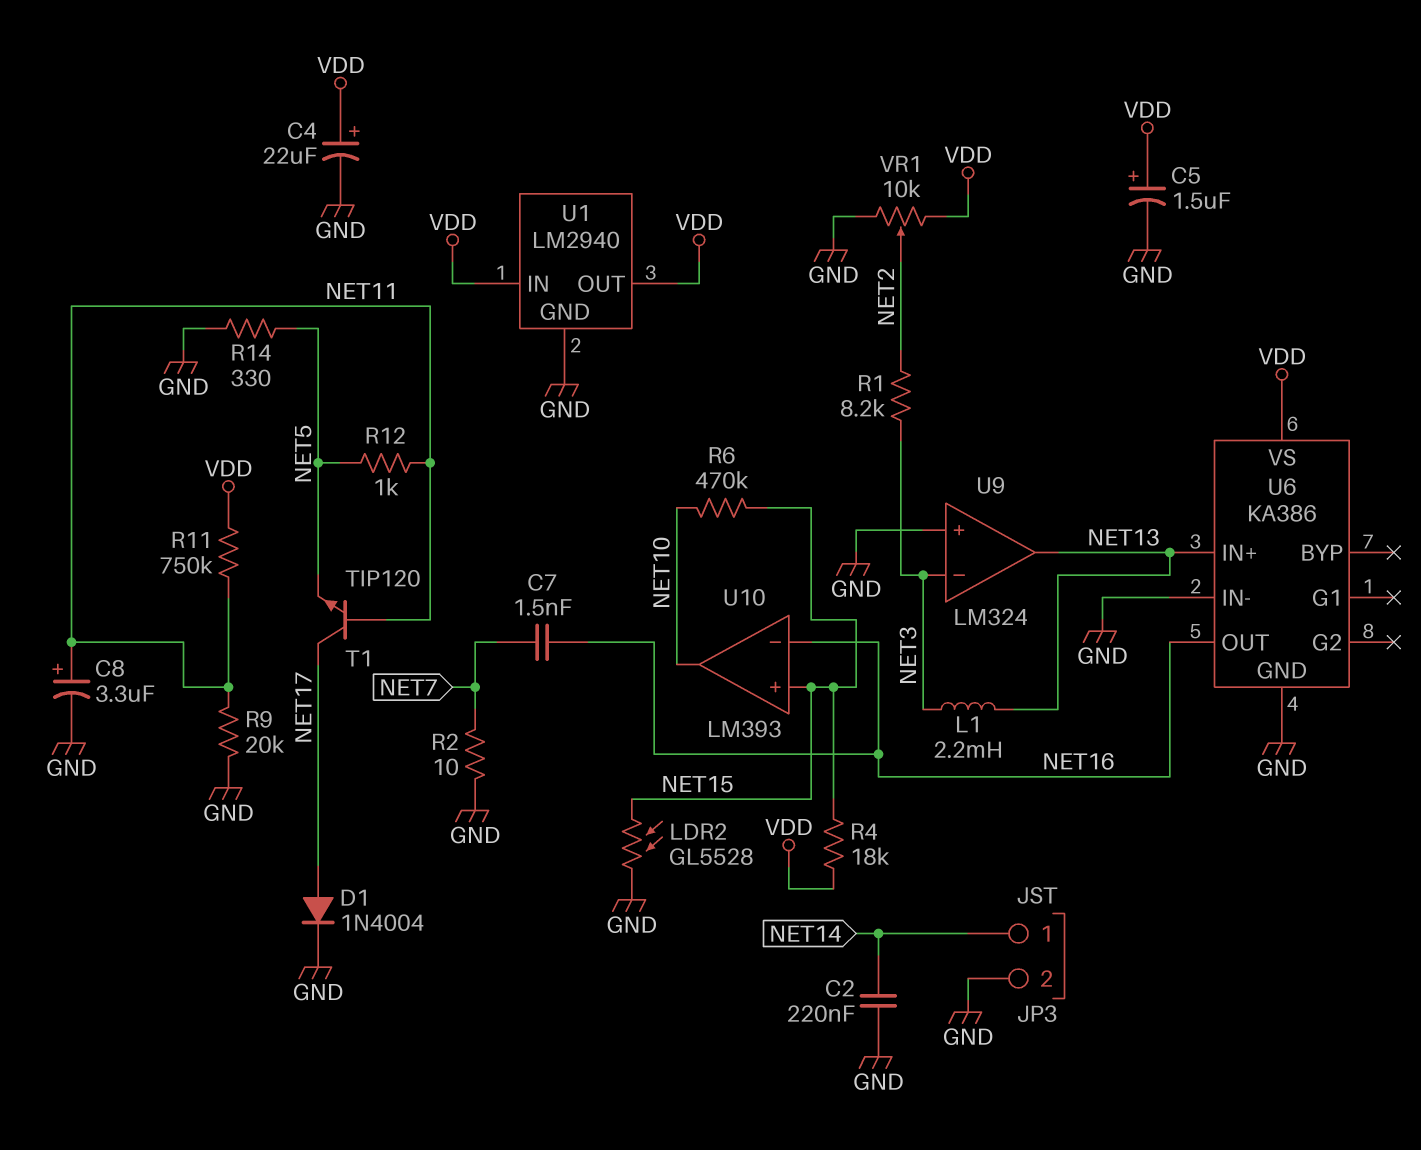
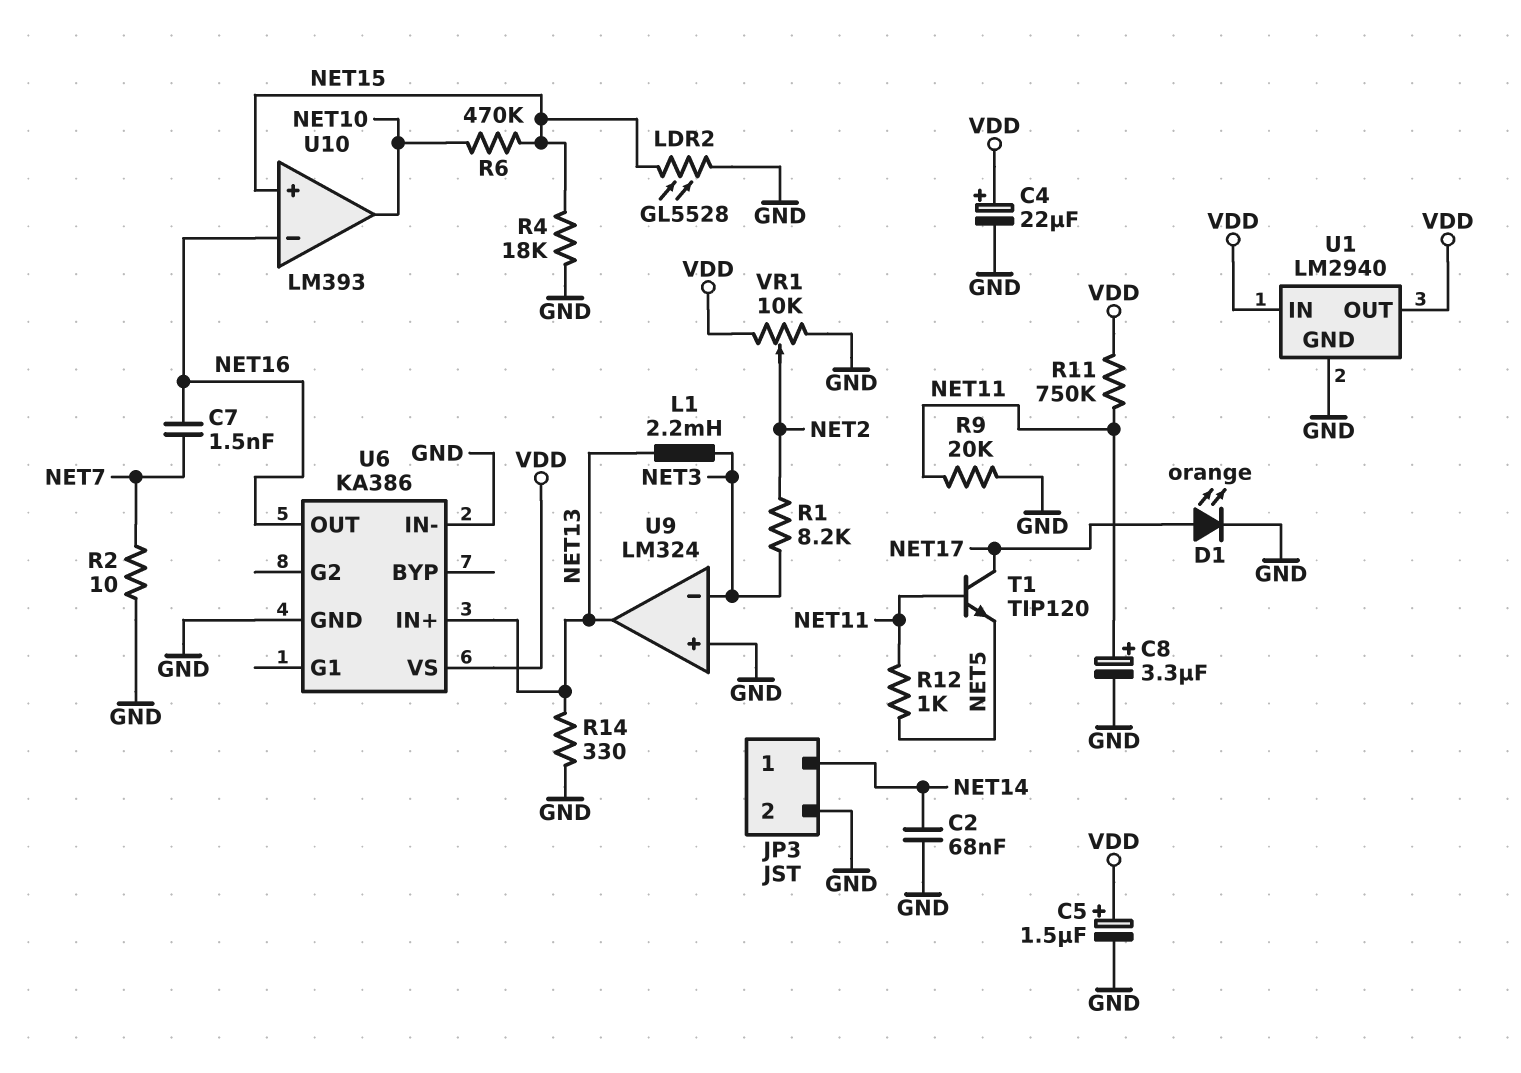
C2: 220nF (GND, NET14) -> 68nF (GND, NET14)
D1: diode 1N4004 (A NET17, K GND) -> LED orange (A NET17, K GND)
R4: 18k (NET15, VDD) -> 18k (GND, NET15)
R14: 330 (GND, NET5) -> 330 (GND, NET13)

